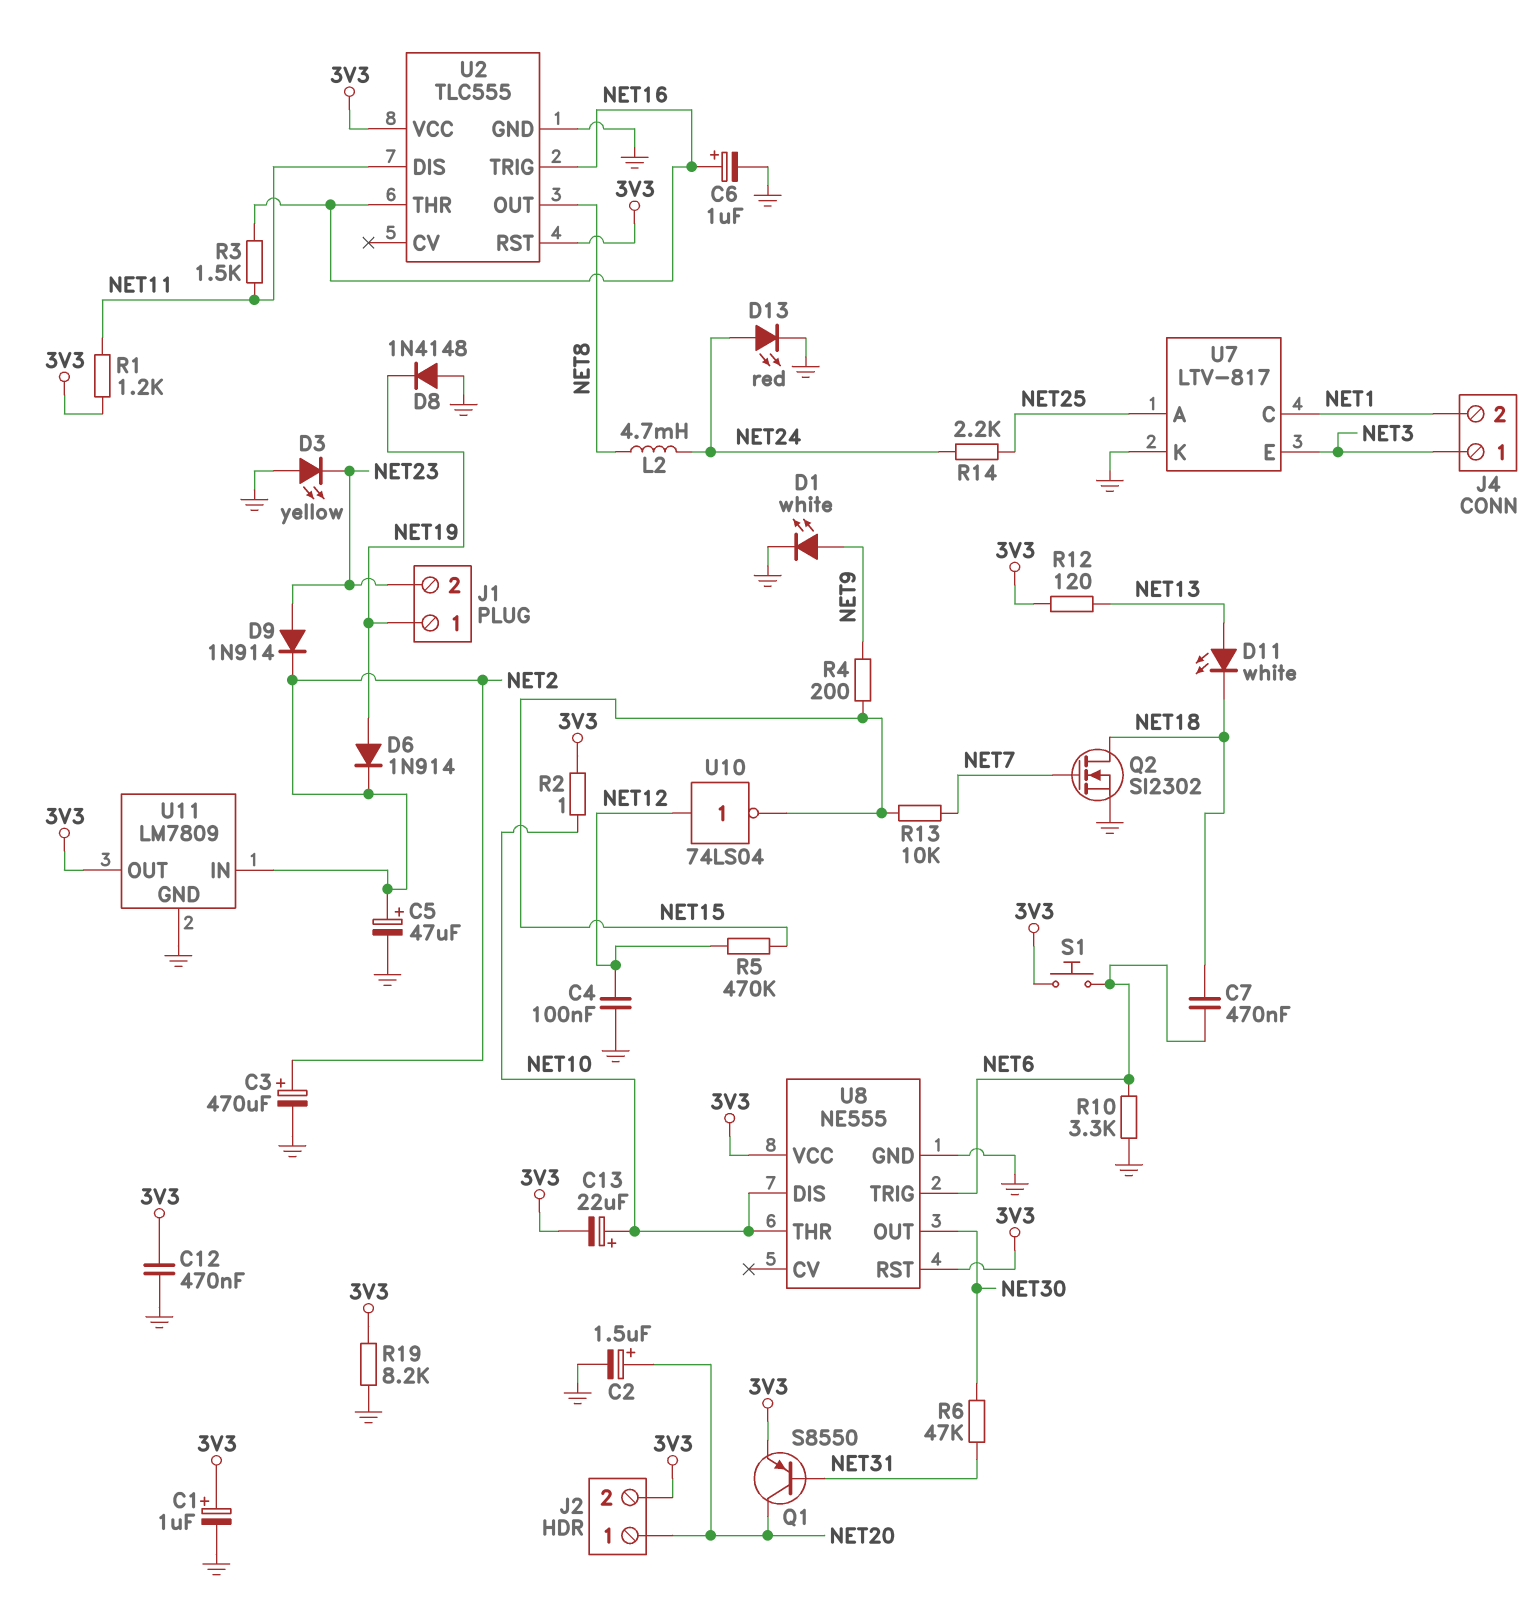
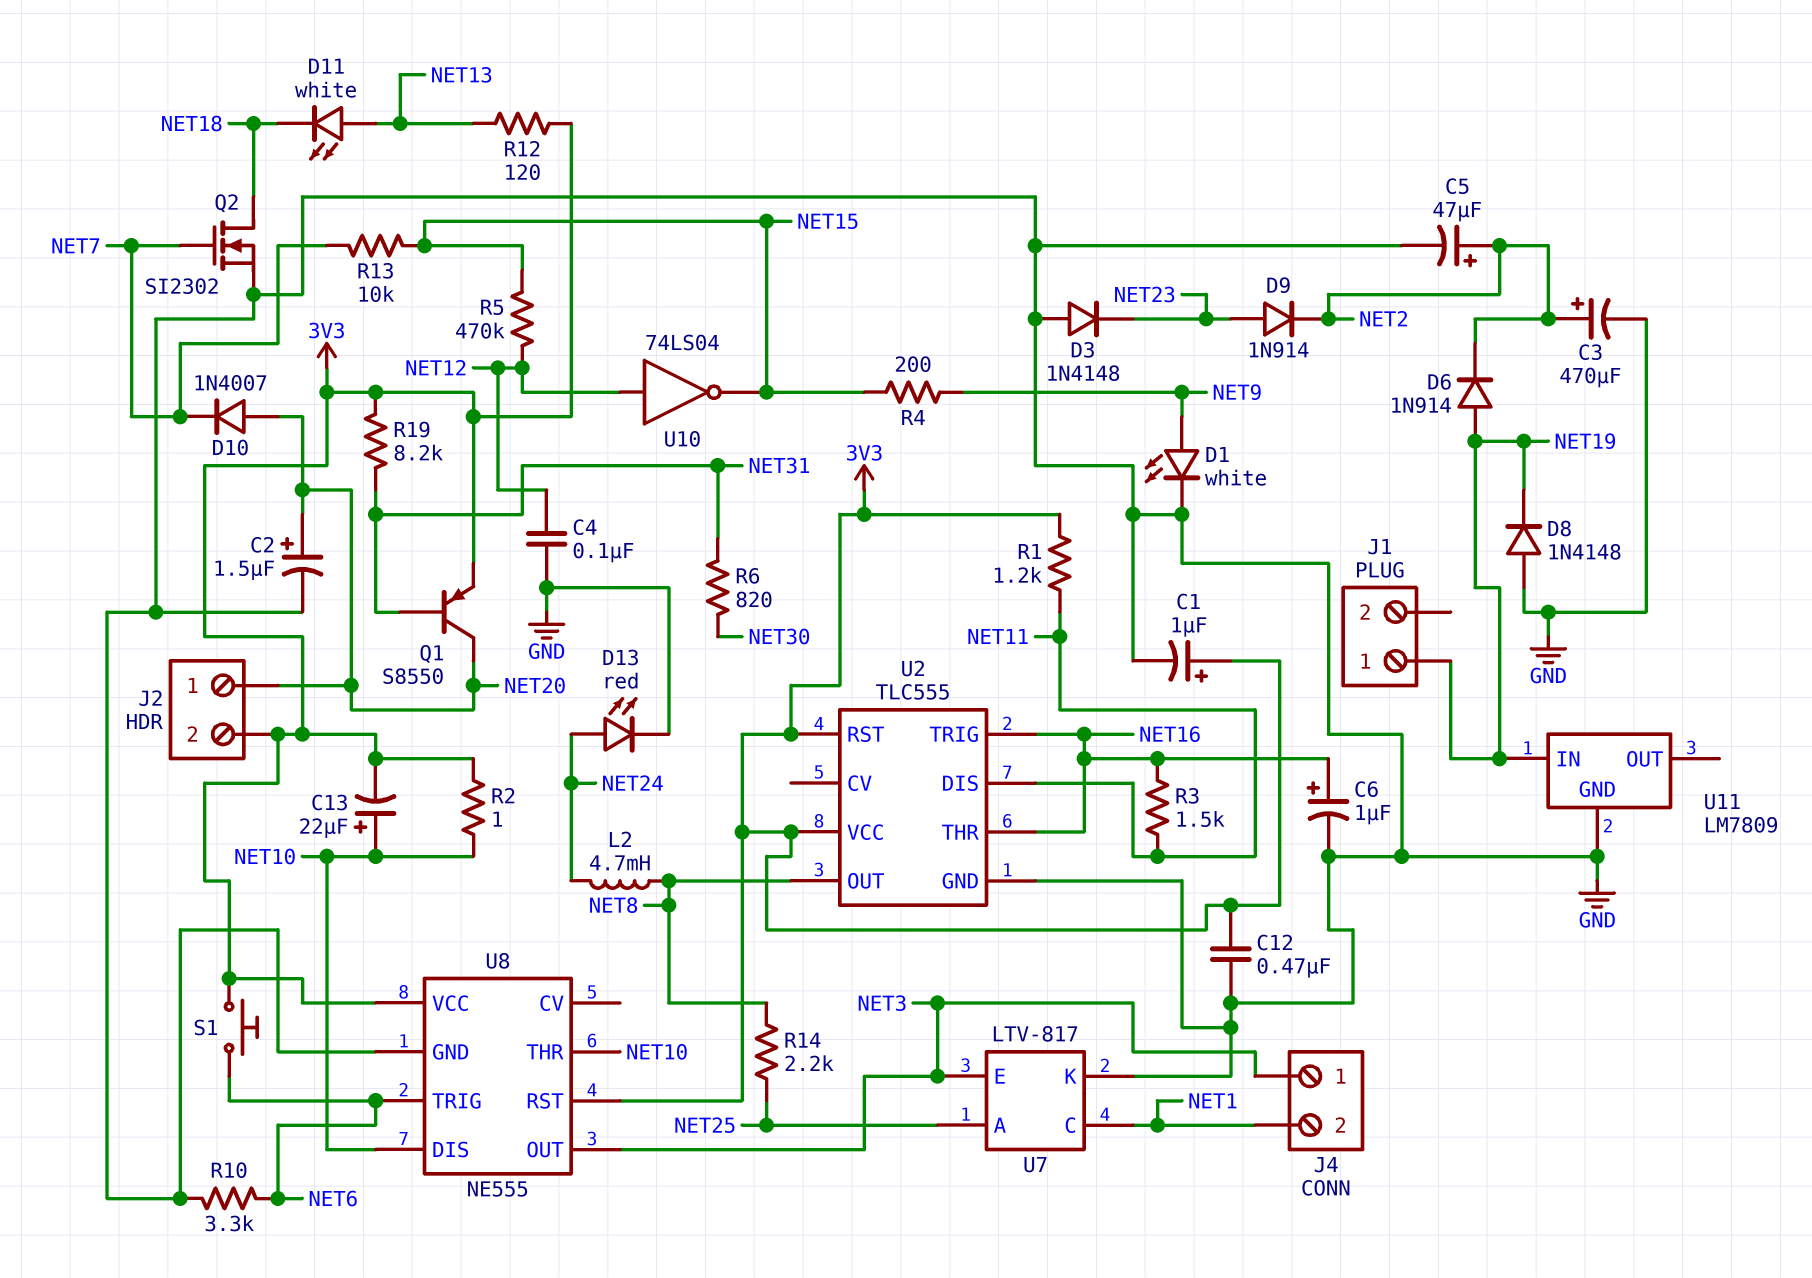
C7: 470nF (NET6, NET18) -> none
D3: LED yellow (A GND, K NET23) -> diode 1N4148 (A GND, K NET23)
D10: none -> diode 1N4007 (A NET20, K NET7)
J1 pin 2: NET23 -> none
R6: 47k (NET30, NET31) -> 820 (NET30, NET31)
R14: 2.2k (NET24, NET25) -> 2.2k (NET8, NET25)
R19: 8.2k (3V3, GND) -> 8.2k (3V3, NET31)
U8 pin OUT: NET30 -> NET3
U11 pin IN: NET2 -> NET19
U11 pin OUT: 3V3 -> none

